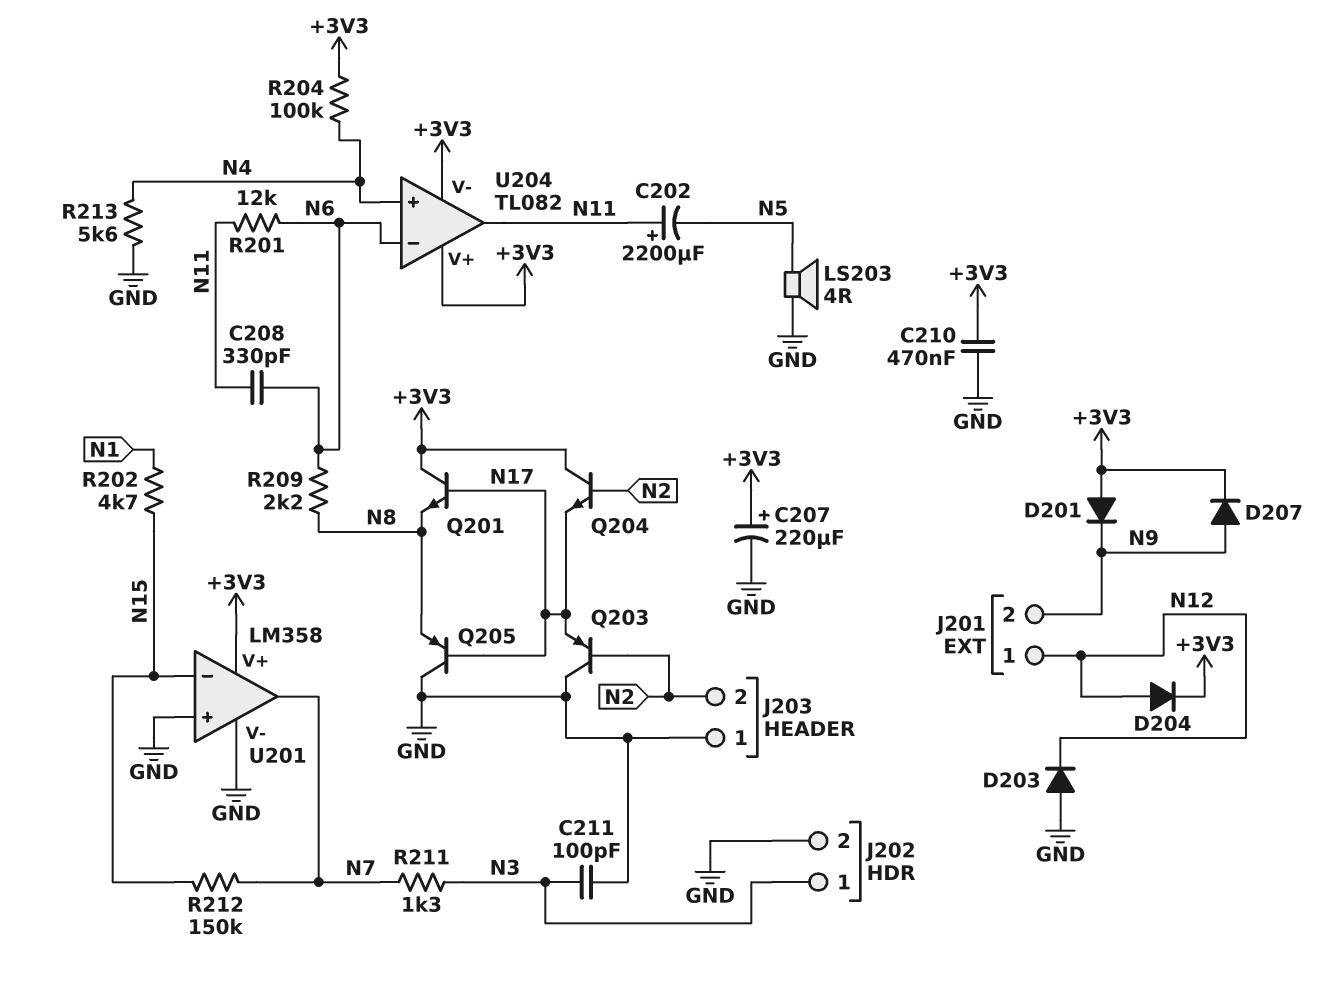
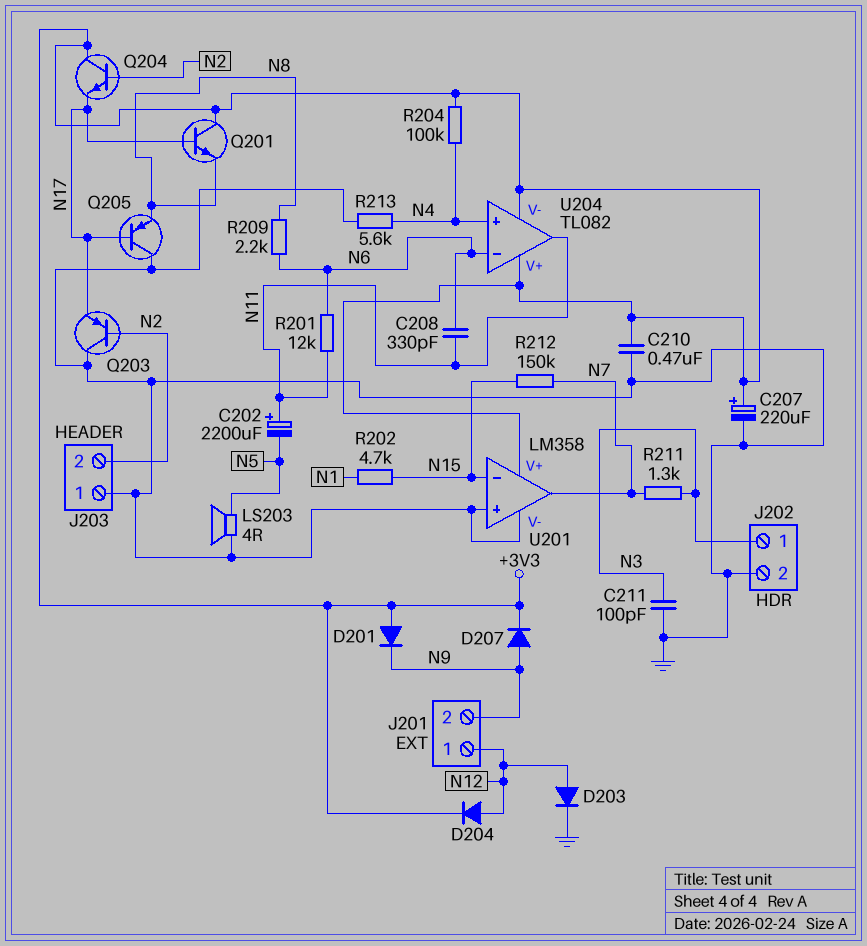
D203: diode (A GND, K N12) -> diode (A N12, K GND)

